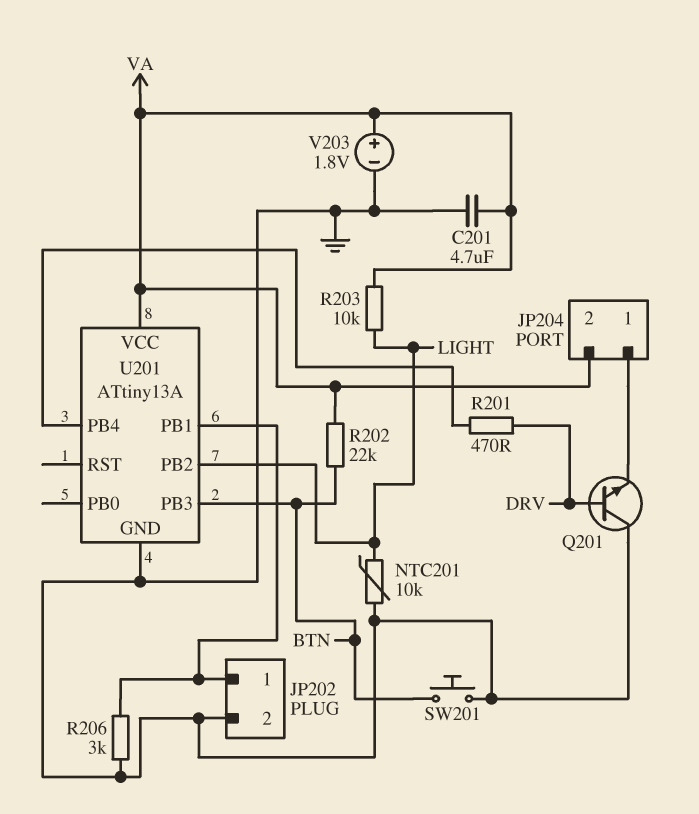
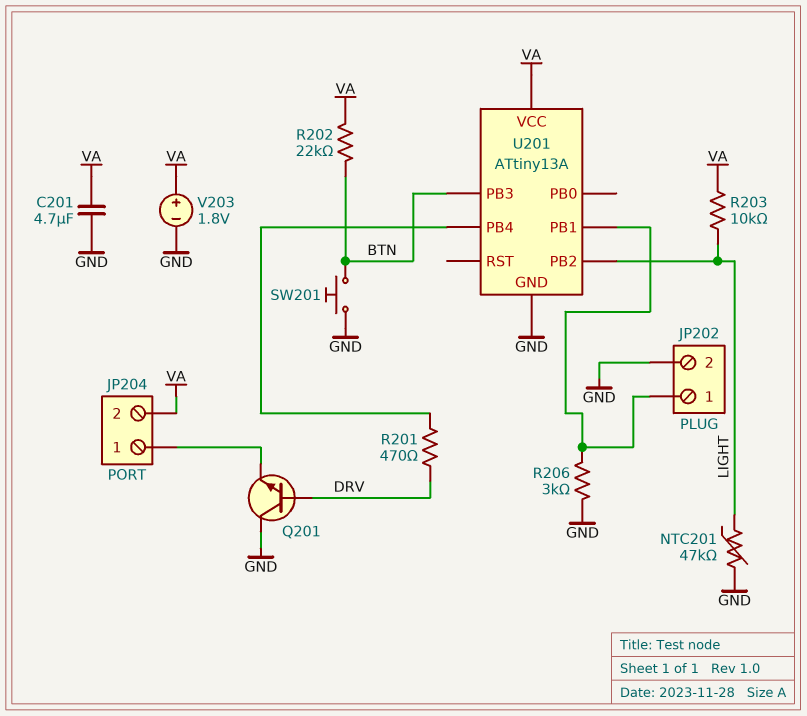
NTC201: 10k (GND, LIGHT) -> 47k (GND, LIGHT)

